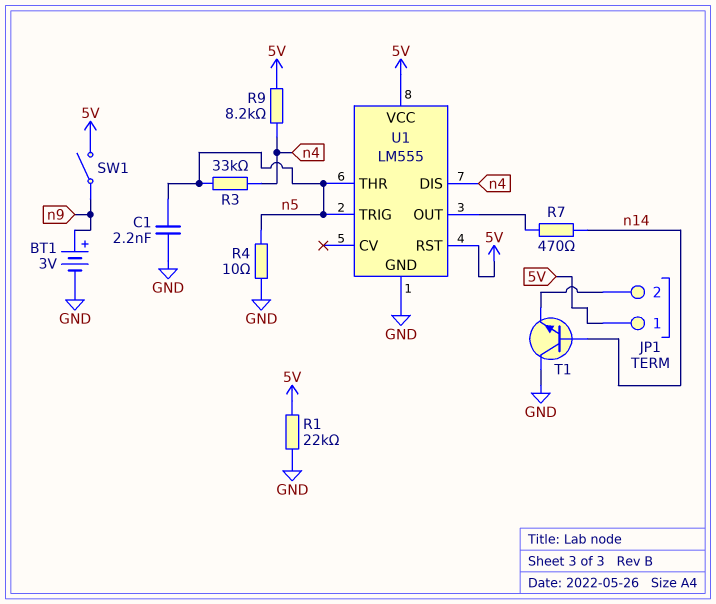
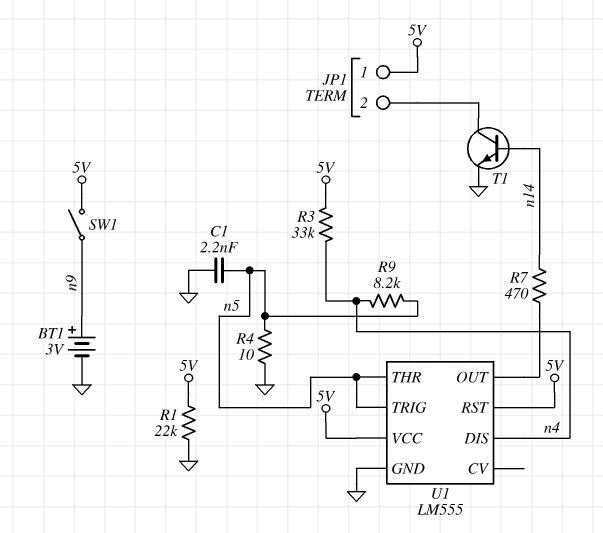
R3: 33k (n4, n5) -> 33k (5V, n4)
R9: 8.2k (5V, n4) -> 8.2k (n4, n5)
T1: NPN (B n14, C GND, E JP1/2) -> NPN (B n14, C JP1/2, E GND)

